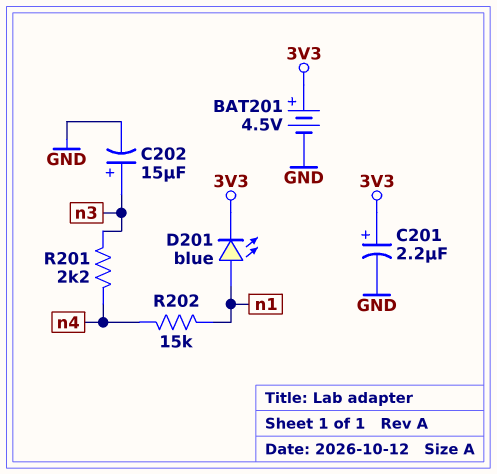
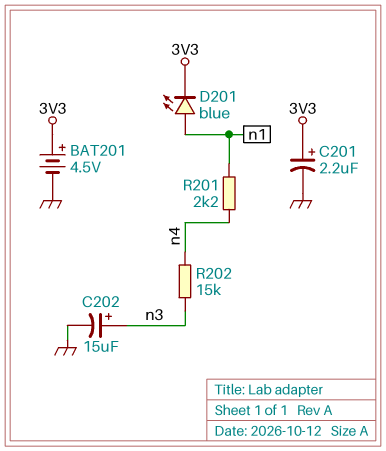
R201: 2.2k (n3, n4) -> 2.2k (n1, n4)
R202: 15k (n1, n4) -> 15k (n3, n4)

